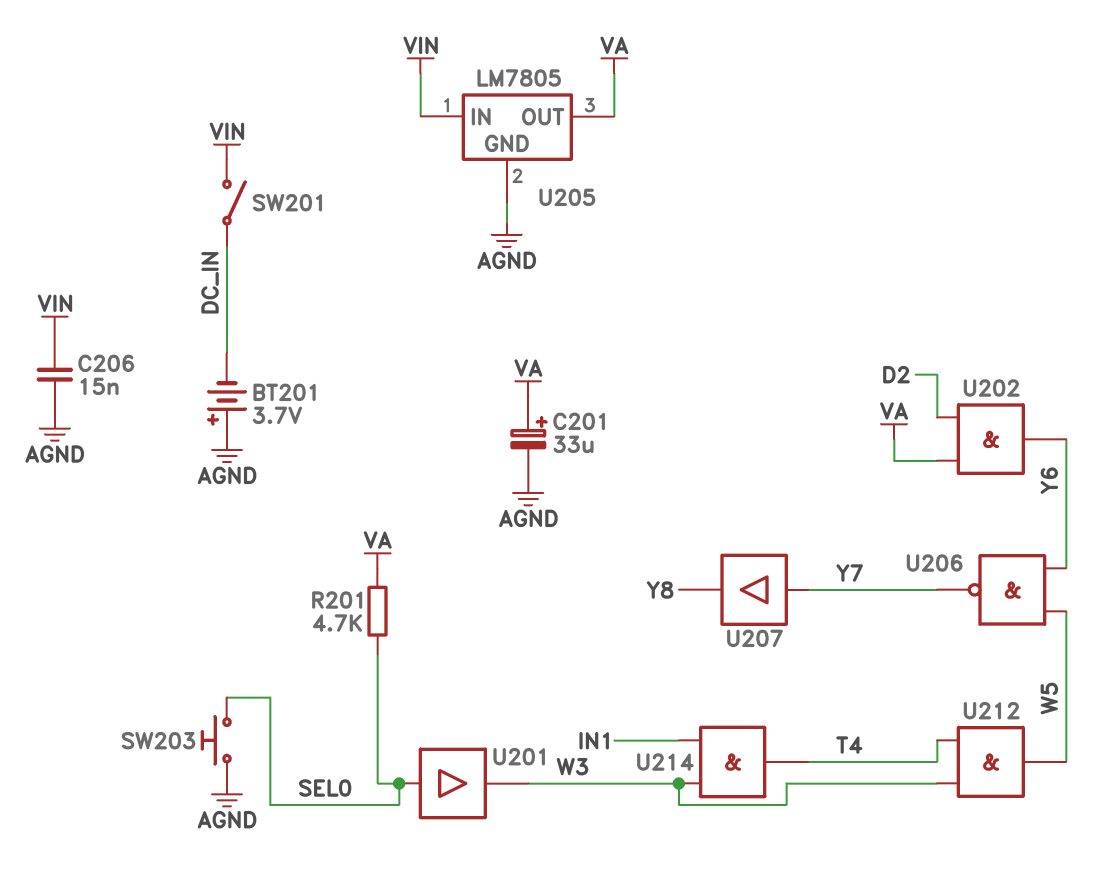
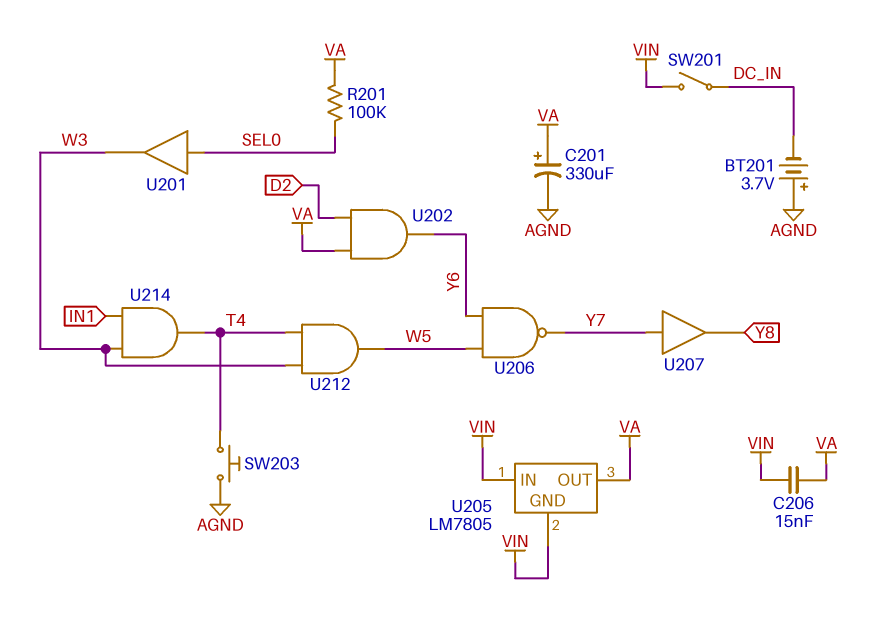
C201: 33uF (plus VA, minus AGND) -> 330uF (plus VA, minus AGND)
C206: 15nF (AGND, VIN) -> 15nF (VA, VIN)
R201: 4.7k (SEL0, VA) -> 100k (SEL0, VA)
SW203: button (AGND, SEL0) -> button (AGND, T4)
U205 pin GND: AGND -> VIN

